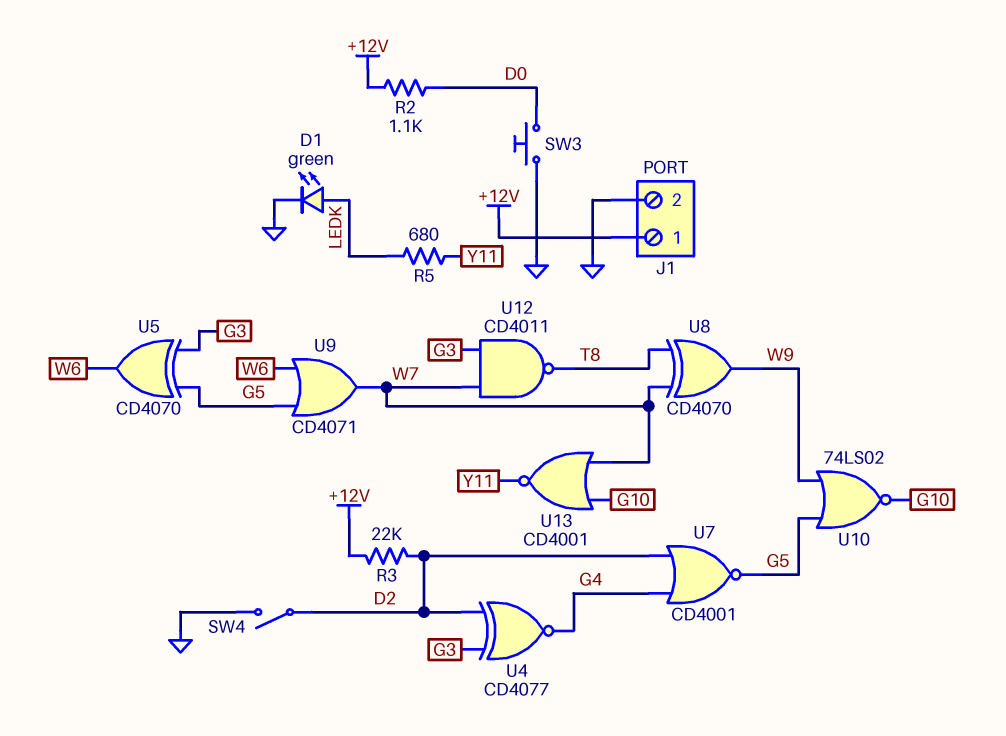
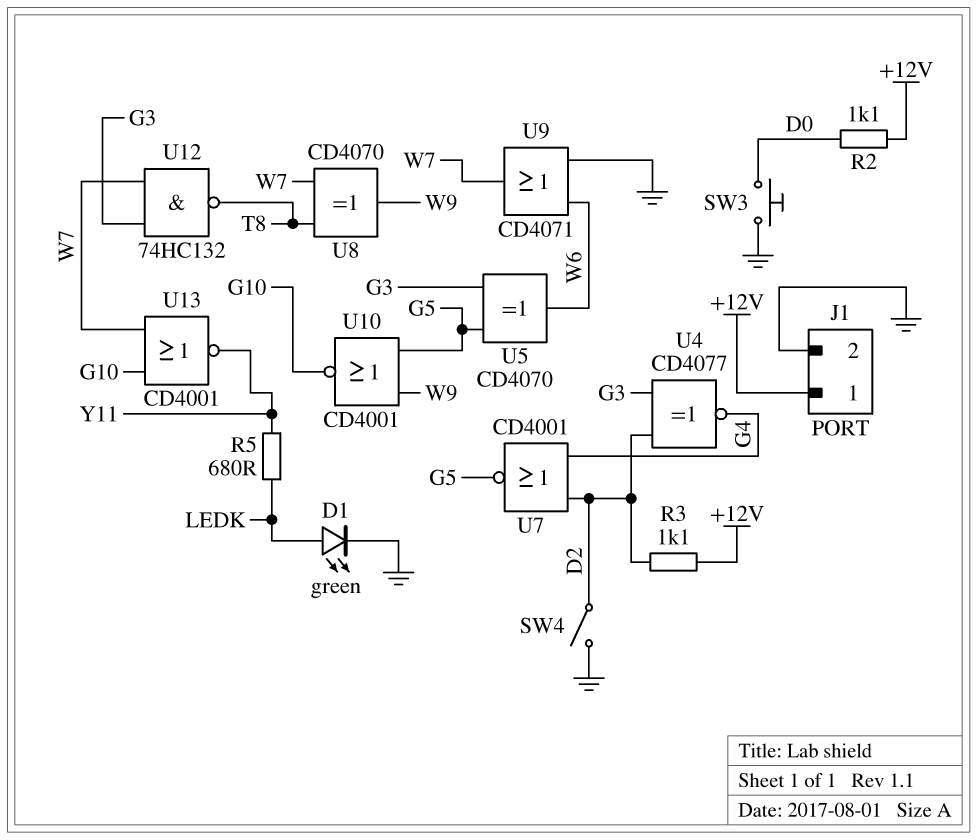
R3: 22k (+12V, D2) -> 1.1k (+12V, D2)
U9: OR CD4071 (in G5, in W6, out W7) -> OR CD4071 (in GND, in W6, out W7)
U10: NOR 74LS02 (in G5, in W9, out G10) -> NOR CD4001 (in G5, in W9, out G10)
U12: NAND CD4011 (in G3, in W7, out T8) -> NAND 74HC132 (in G3, in W7, out T8)

